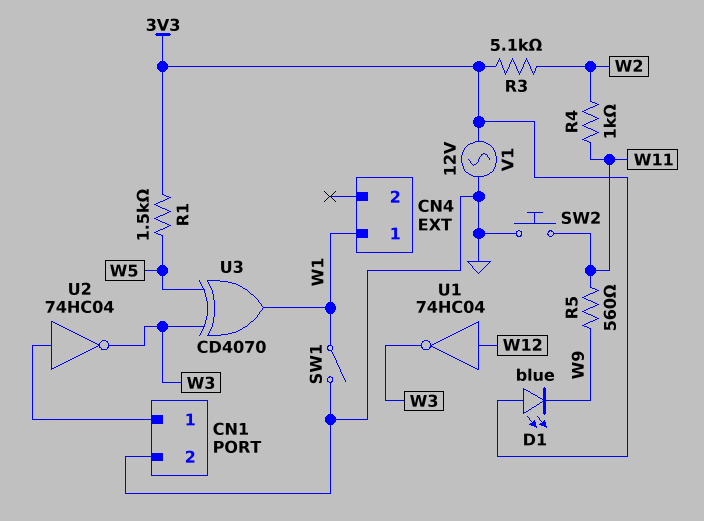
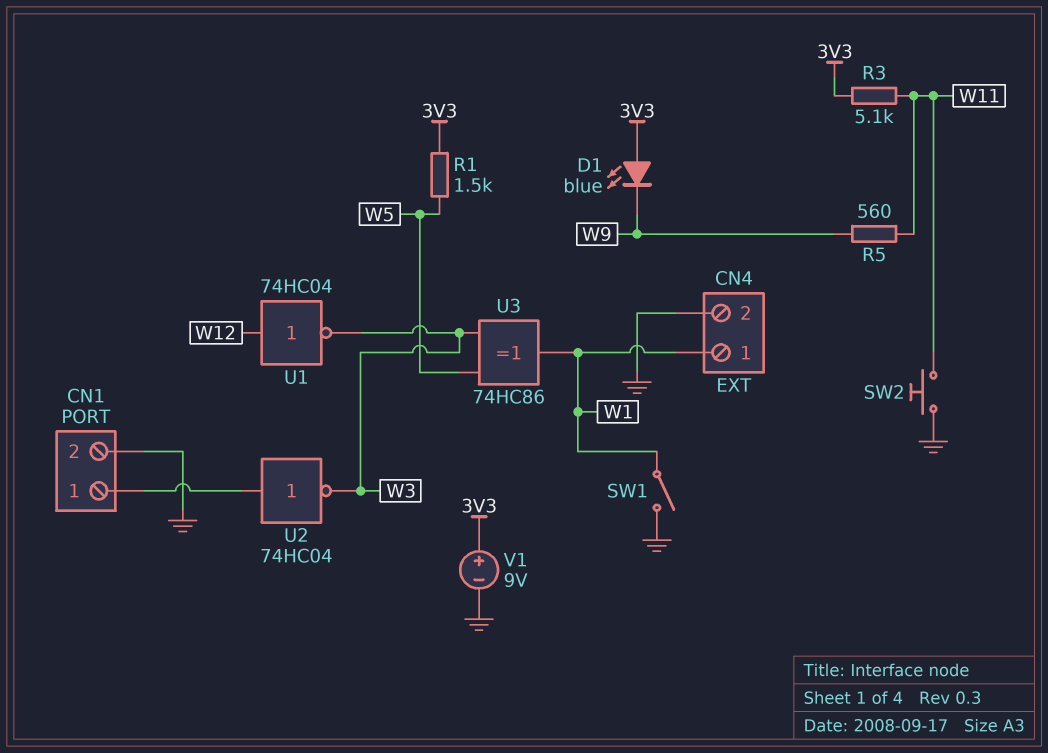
CN4 pin 2: none -> GND
R3: 5.1k (3V3, W2) -> 5.1k (3V3, W11)
R4: 1k (W2, W11) -> none
U3: XOR CD4070 (in W3, in W5, out W1) -> XOR 74HC86 (in W3, in W5, out W1)
V1: AC 12V (3V3, GND) -> 9V (plus 3V3, minus GND)

